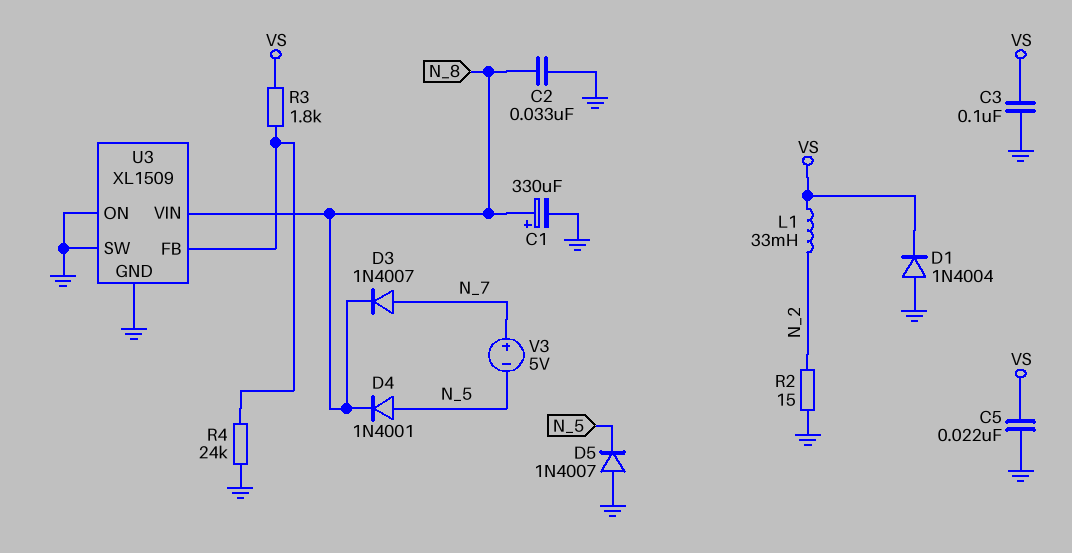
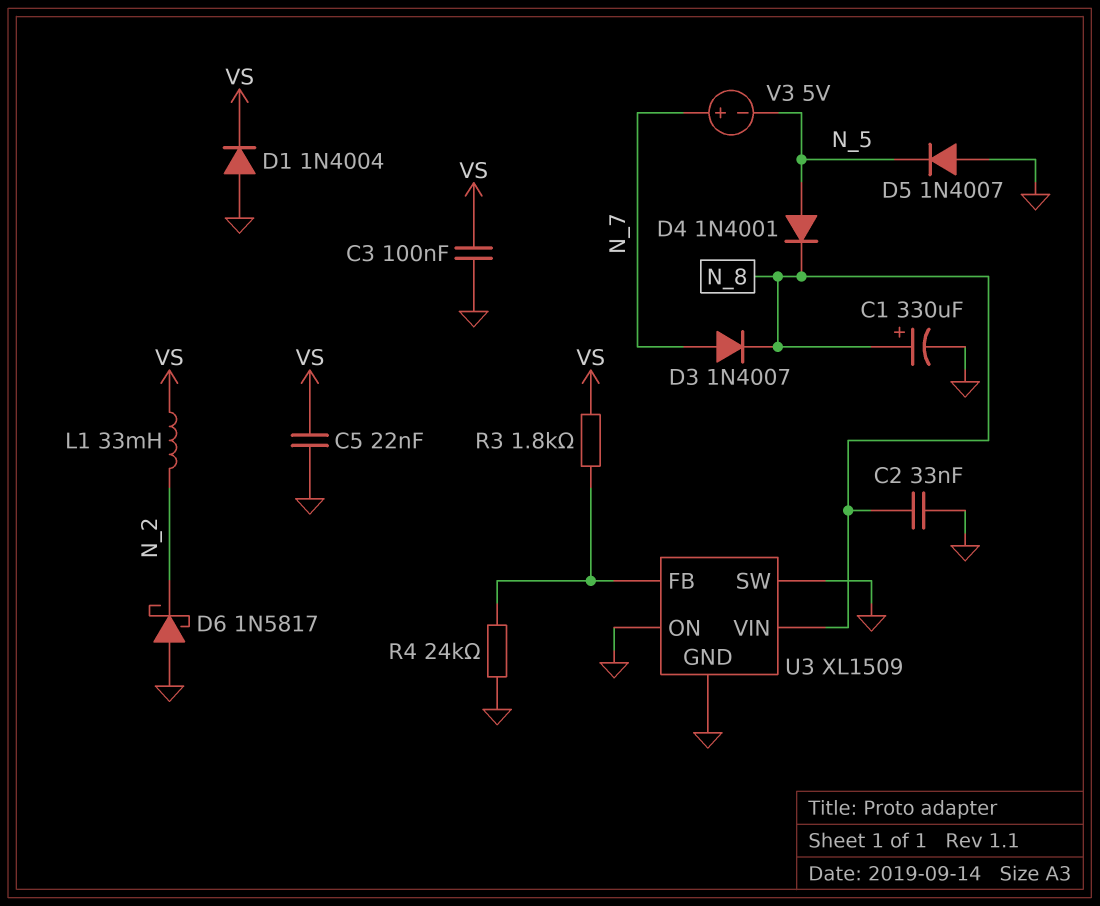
D6: none -> schottky 1N5817 (A GND, K N_2)
R2: 15 (GND, N_2) -> none

